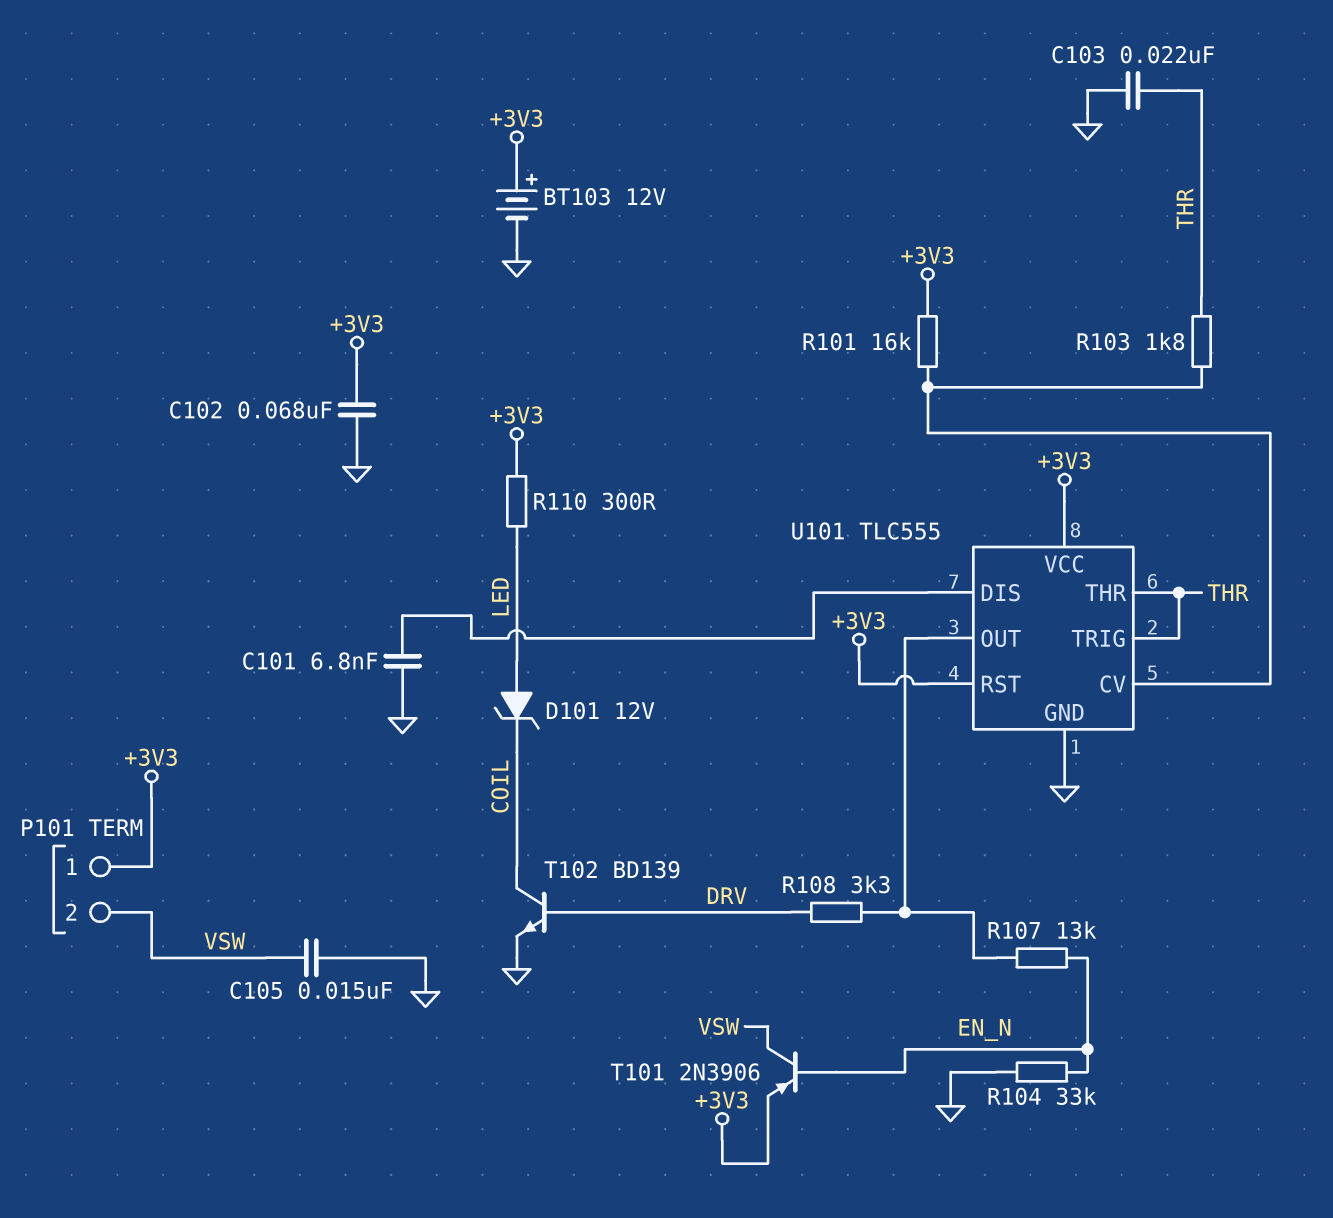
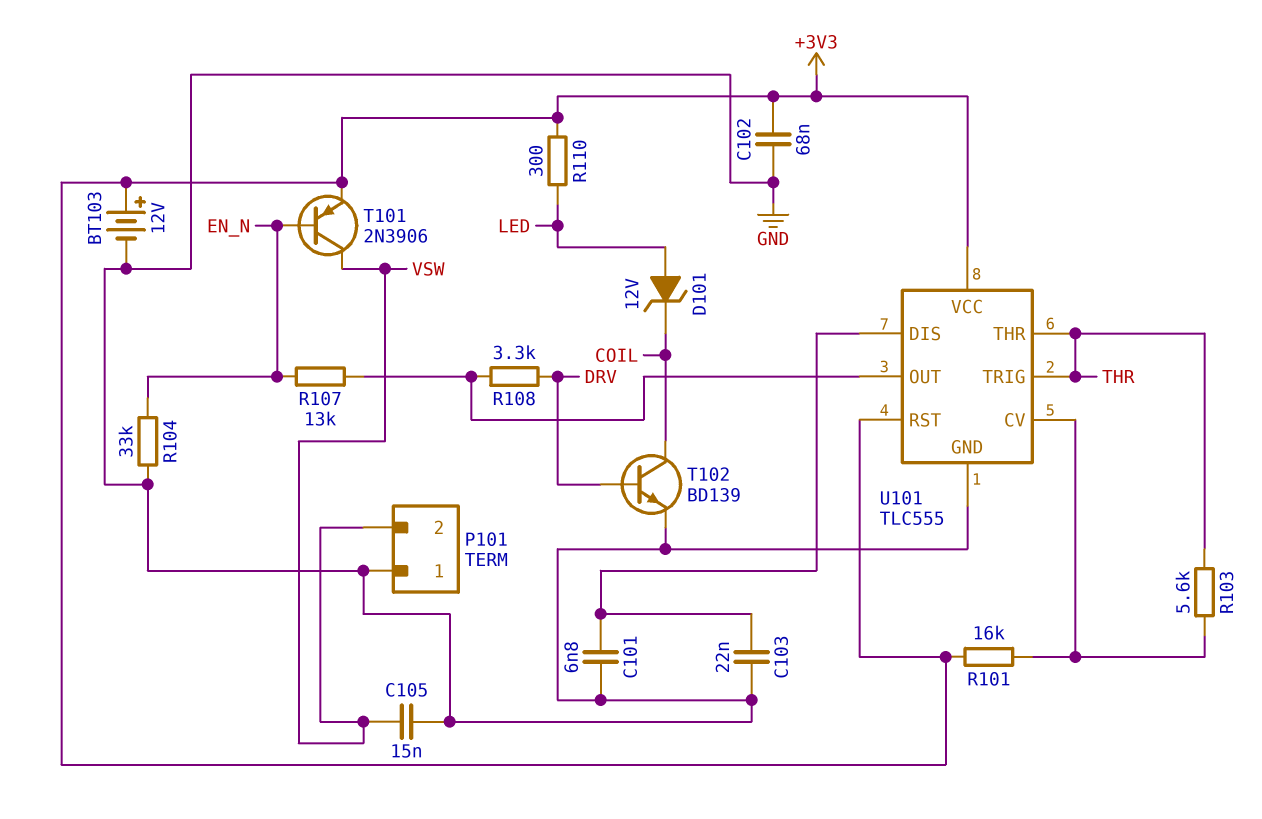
C103: 22nF (GND, THR) -> 22nF (GND, U101/DIS)
P101 pin 1: +3V3 -> GND
R103: 1.8k (THR, U101/CV) -> 5.6k (THR, U101/CV)

